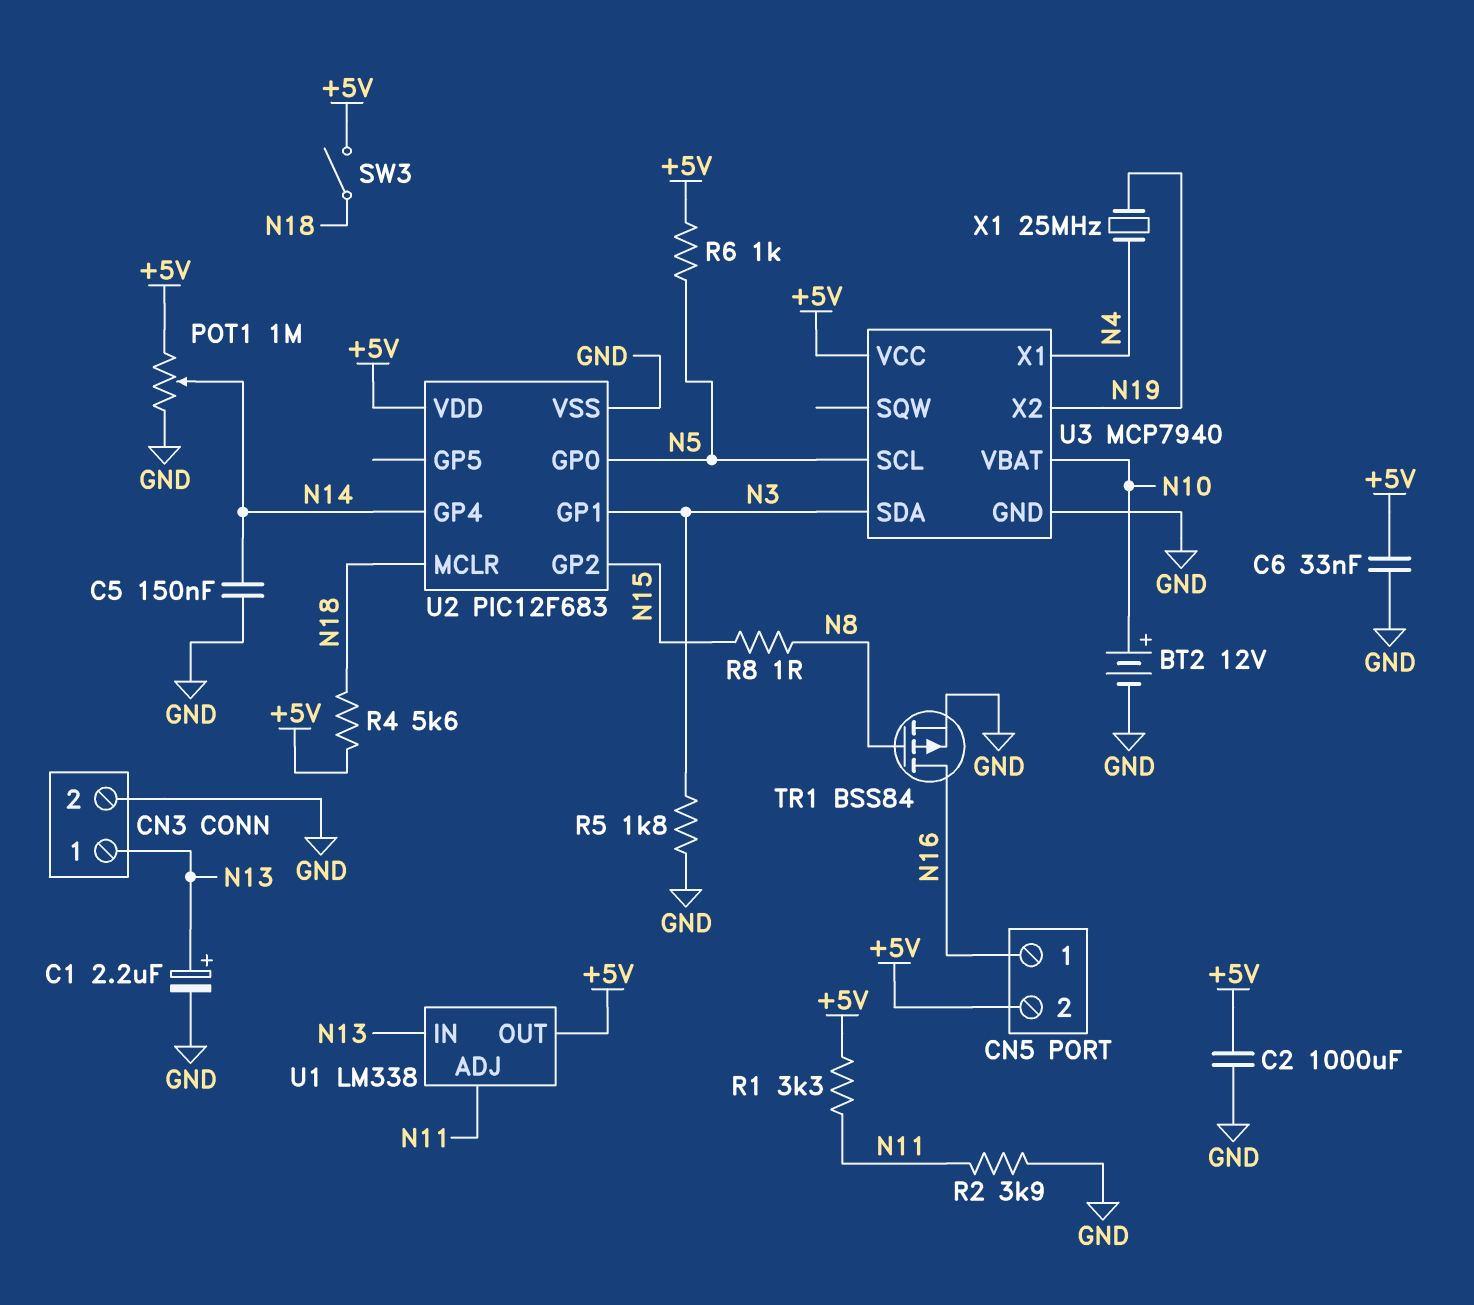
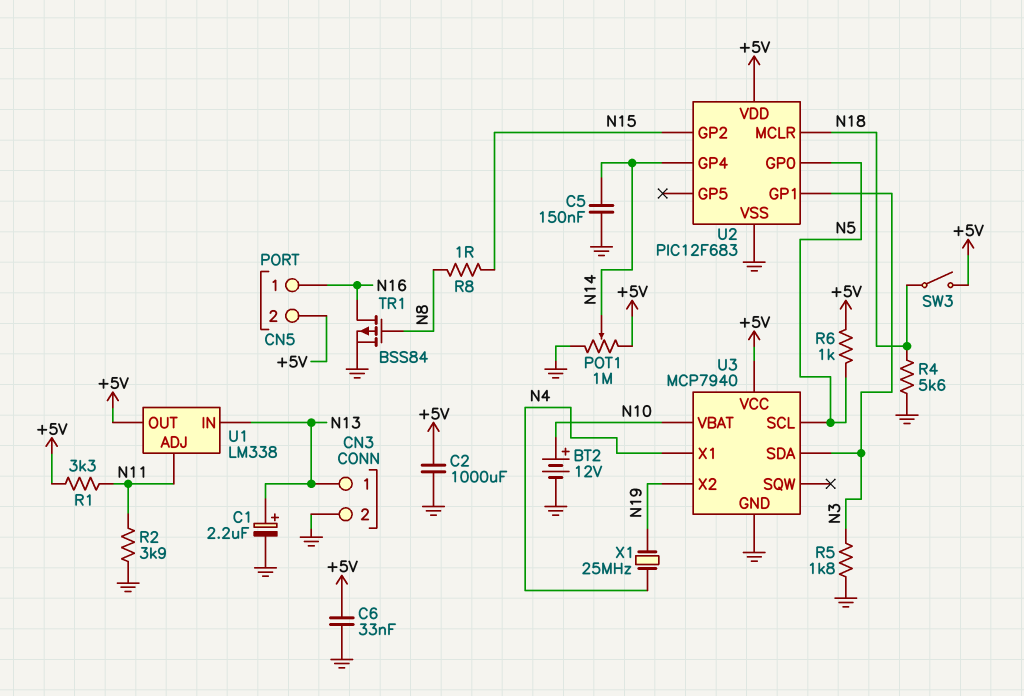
R4: 5.6k (+5V, N18) -> 5.6k (GND, N18)

